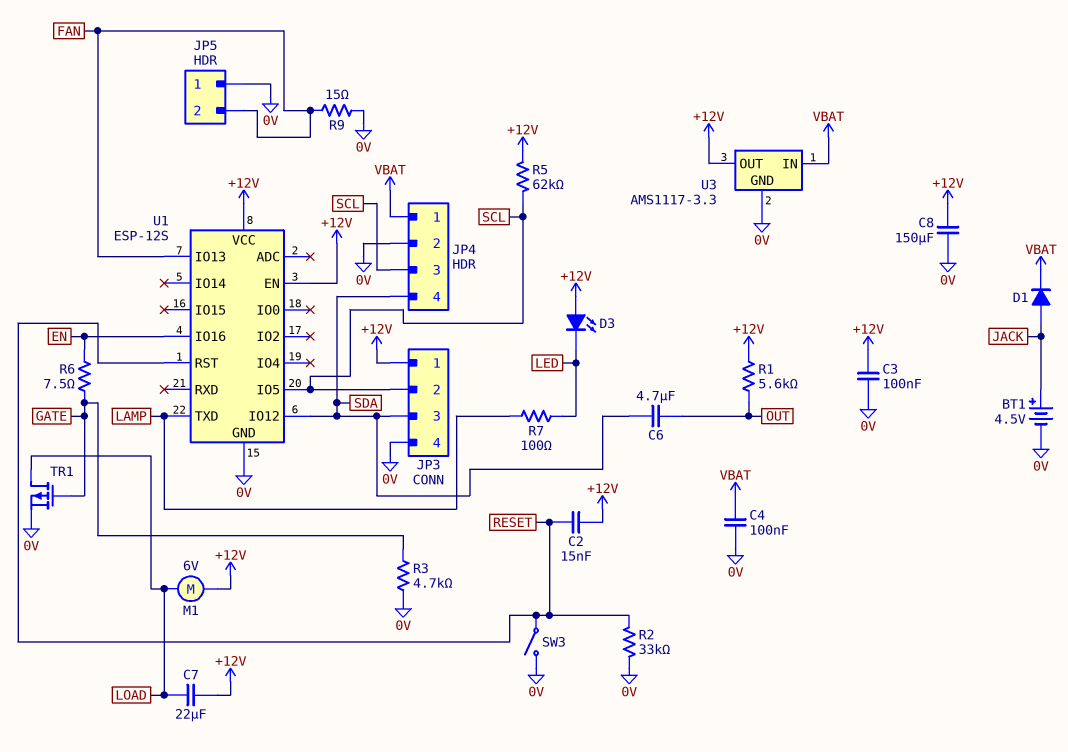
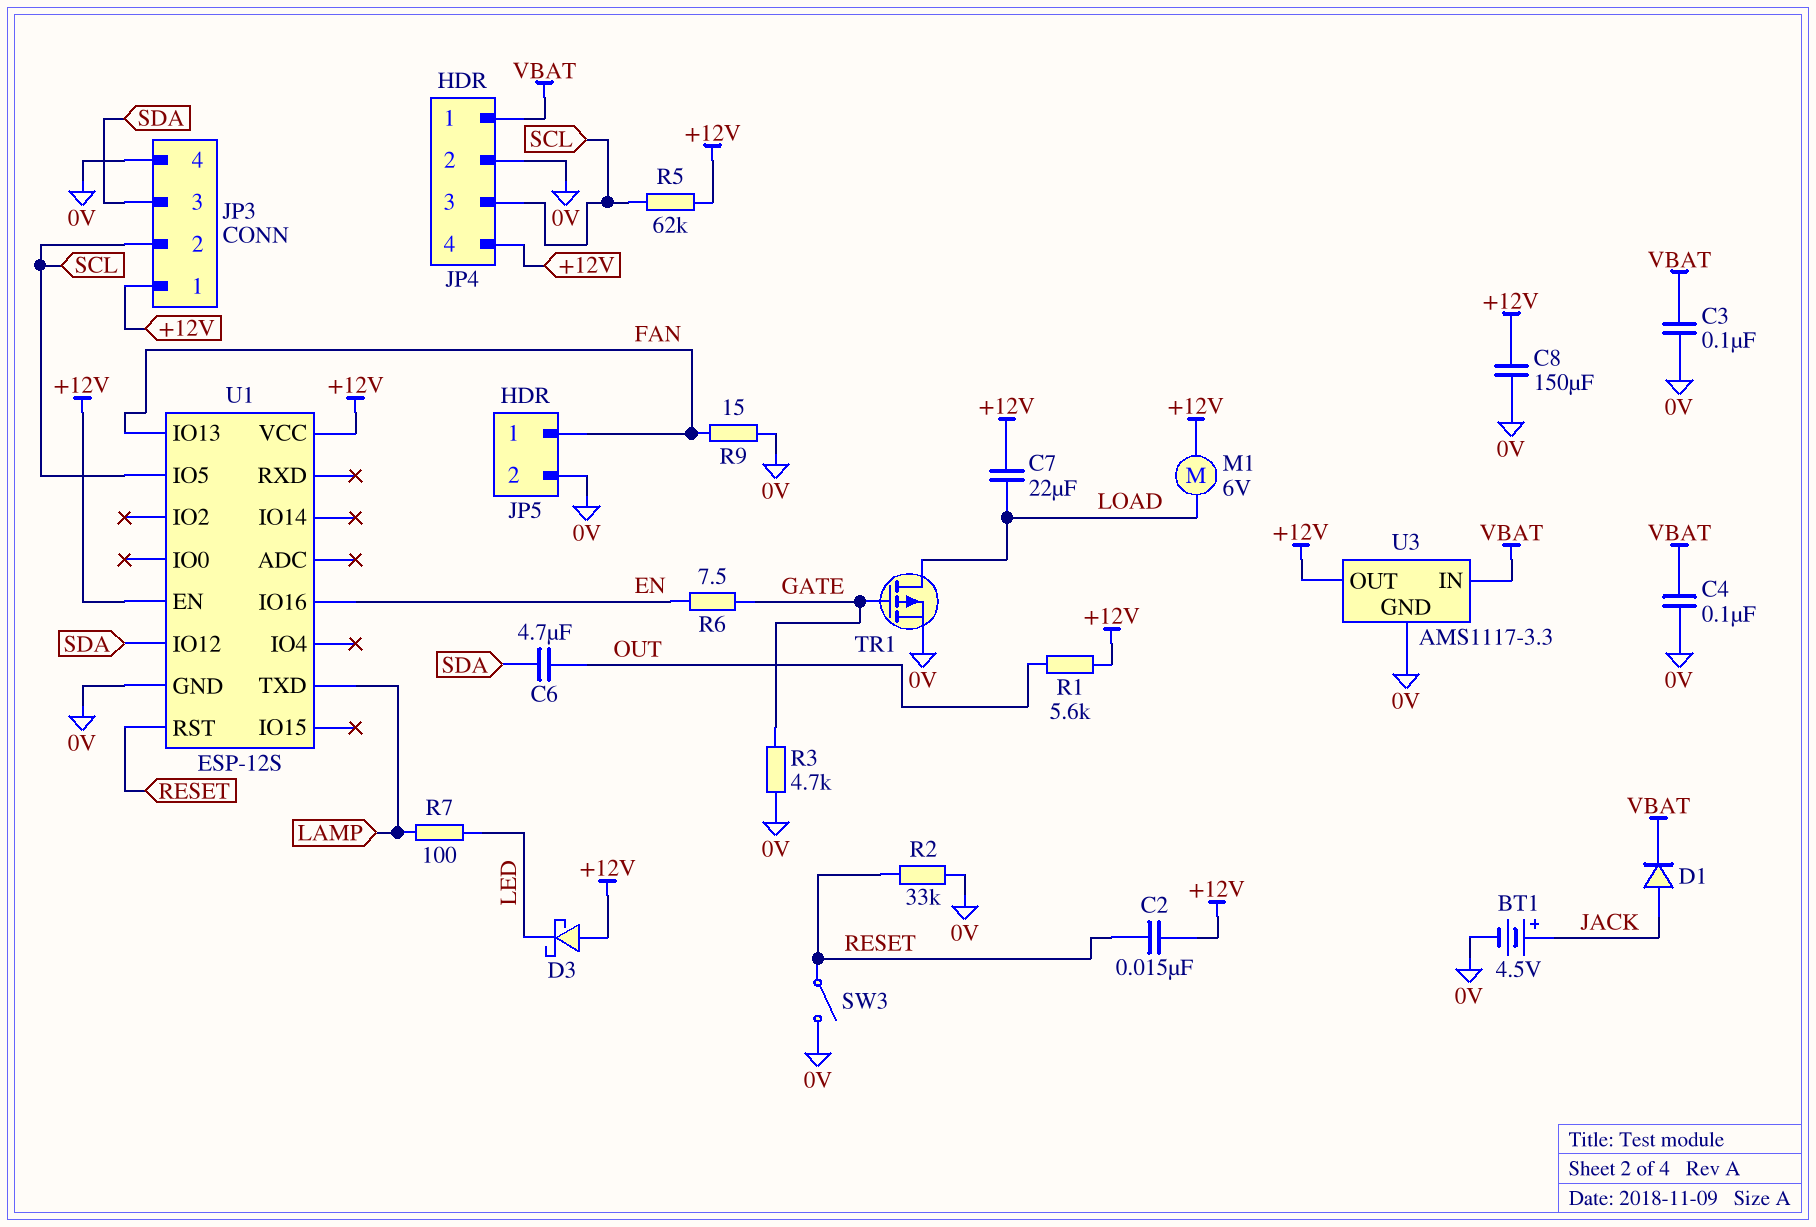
C3: 100nF (+12V, 0V) -> 100nF (0V, VBAT)
D3: LED (A +12V, K LED) -> schottky (A +12V, K LED)
JP4 pin 4: SDA -> +12V
JP5 pin 1: 0V -> FAN
JP5 pin 2: FAN -> 0V

